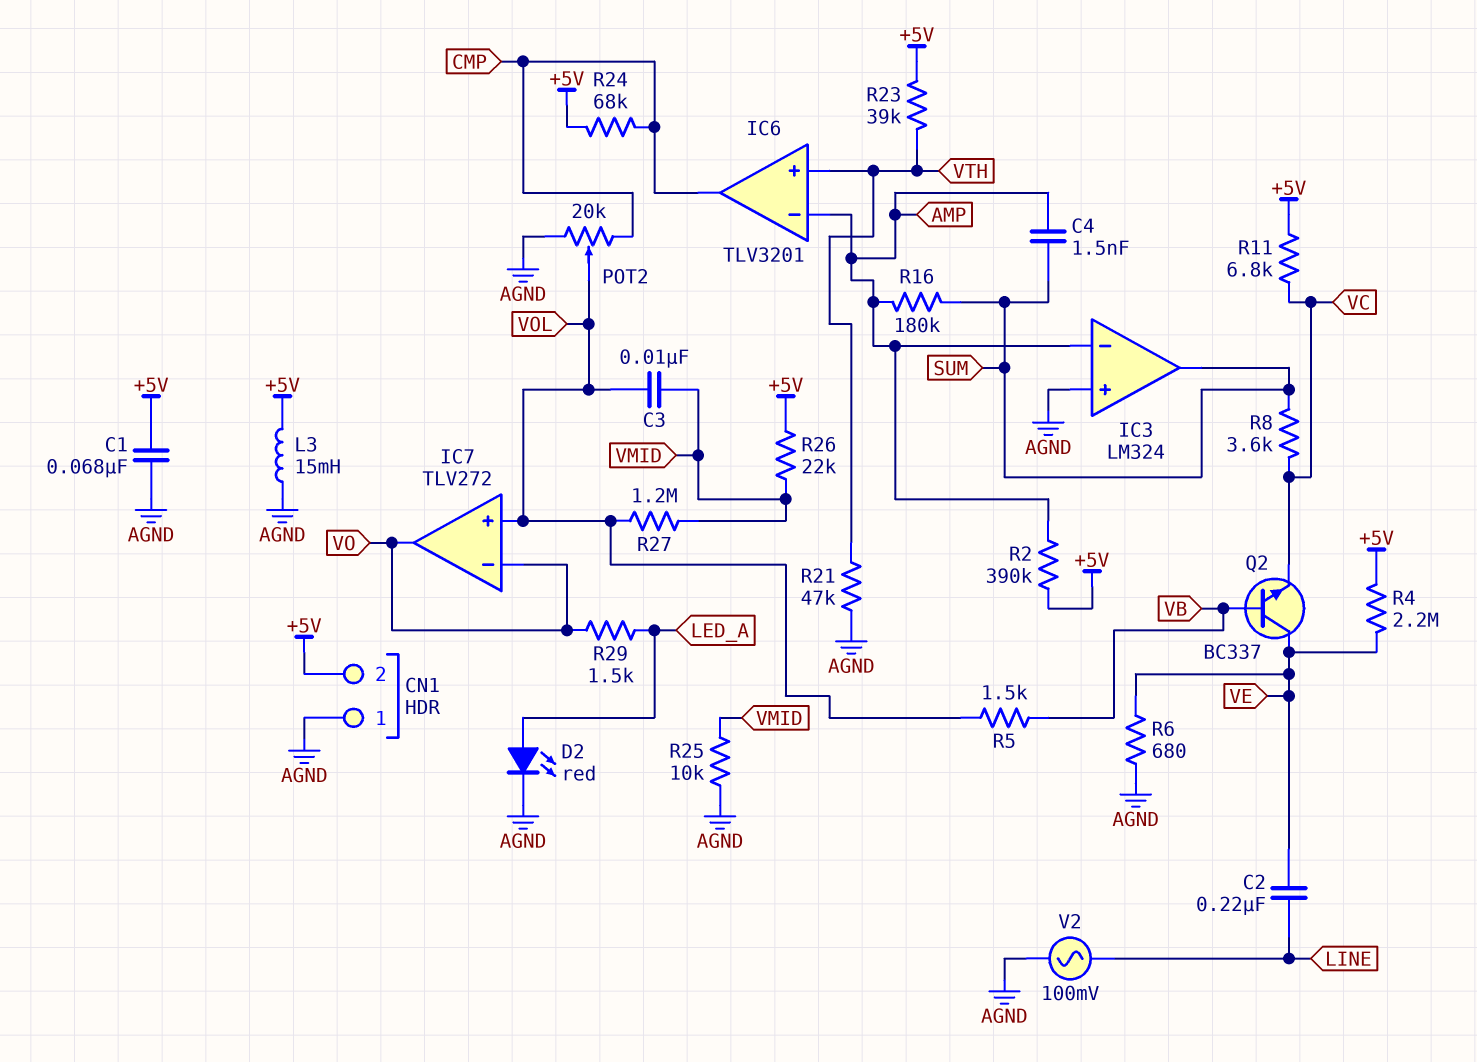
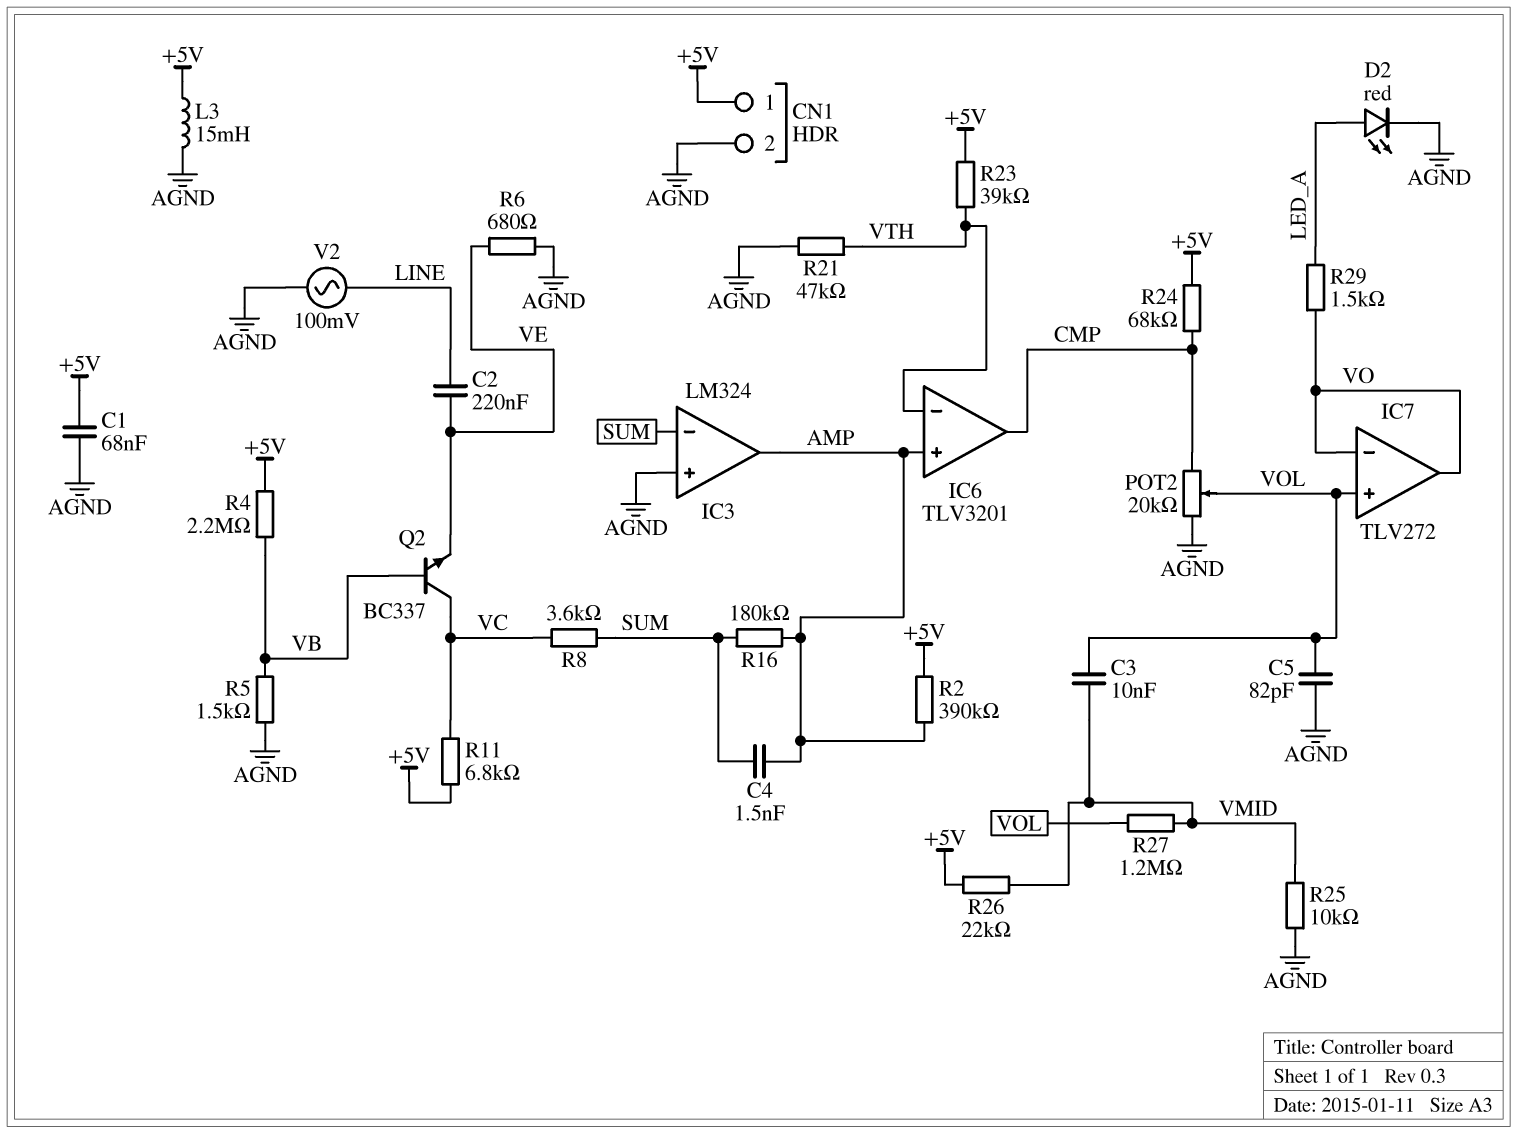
C5: none -> 82pF (AGND, VOL)
CN1 pin 1: AGND -> +5V
CN1 pin 2: +5V -> AGND
IC3 pin in-: AMP -> SUM
IC3 pin out: SUM -> AMP
IC6 pin in+: VTH -> AMP
IC6 pin in-: AMP -> VTH
Q2: NPN BC337 (B VB, C VE, E VC) -> NPN BC337 (B VB, C VC, E VE)
R4: 2.2M (+5V, VE) -> 2.2M (+5V, VB)
R5: 1.5k (VB, VOL) -> 1.5k (AGND, VB)

